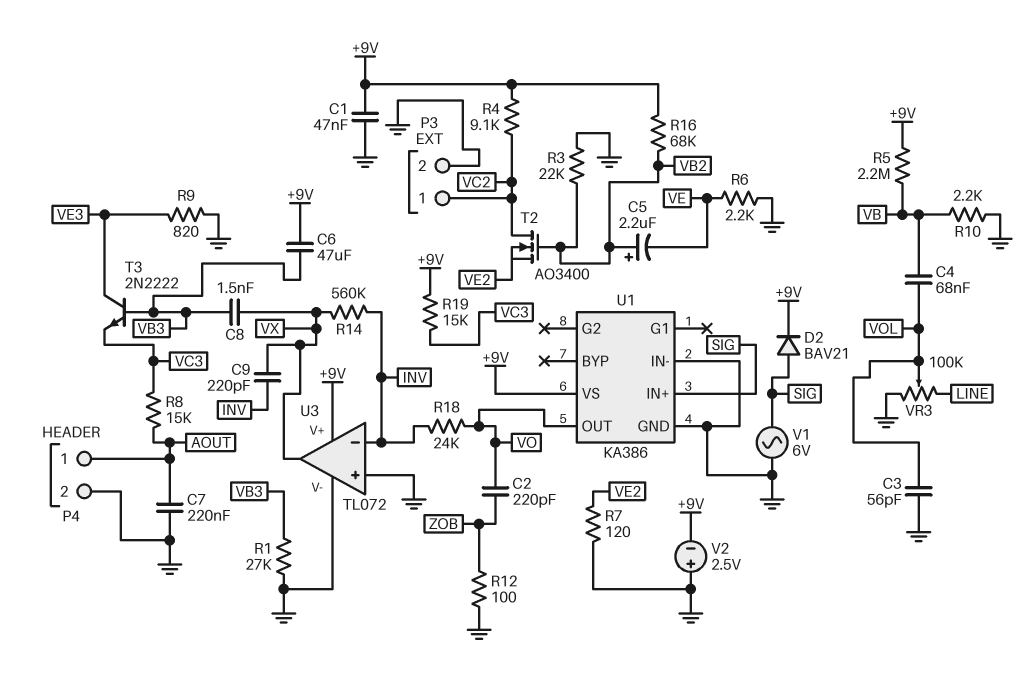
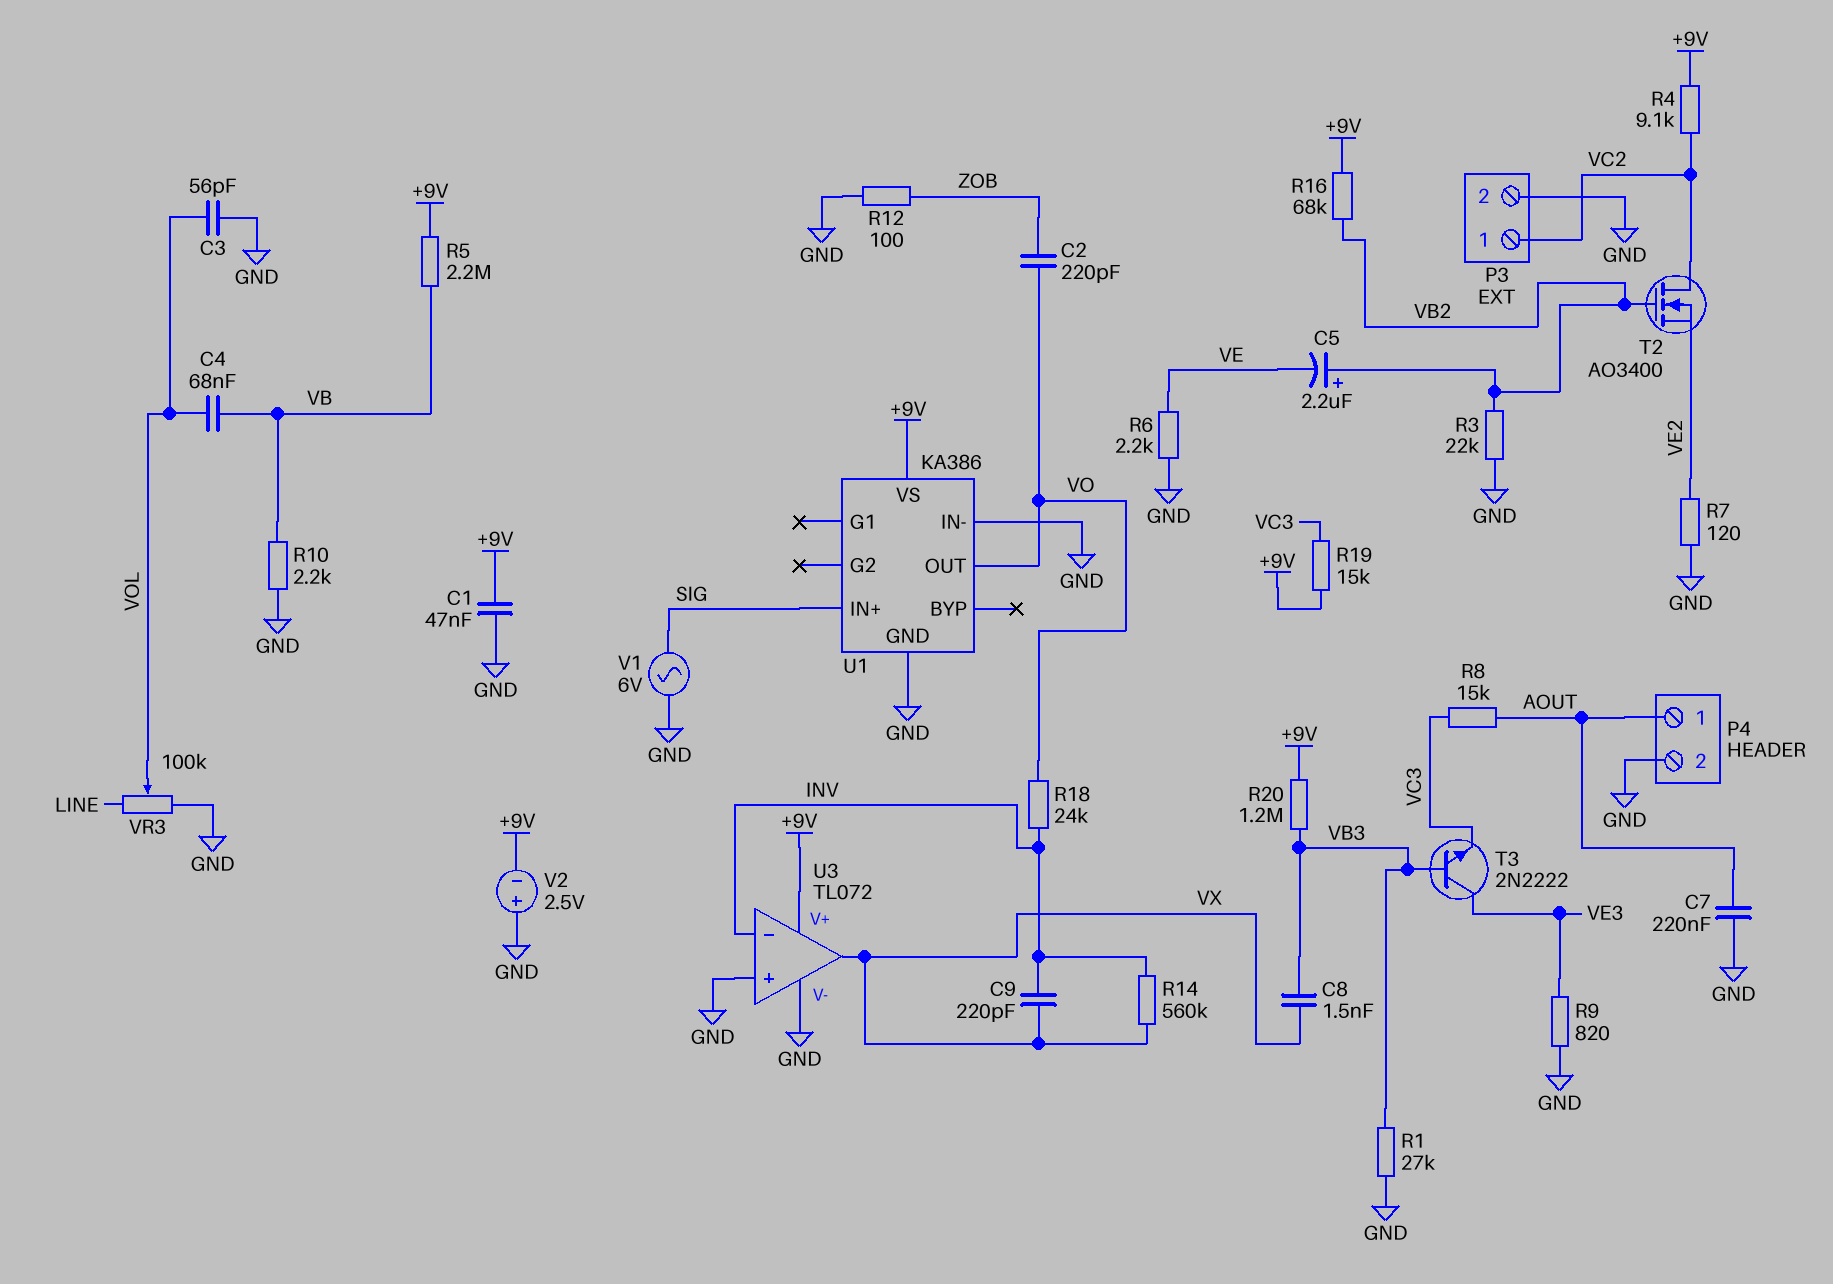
C6: 47uF (+9V, VB3) -> none
D2: diode BAV21 (A SIG, K +9V) -> none
R20: none -> 1.2M (+9V, VB3)

